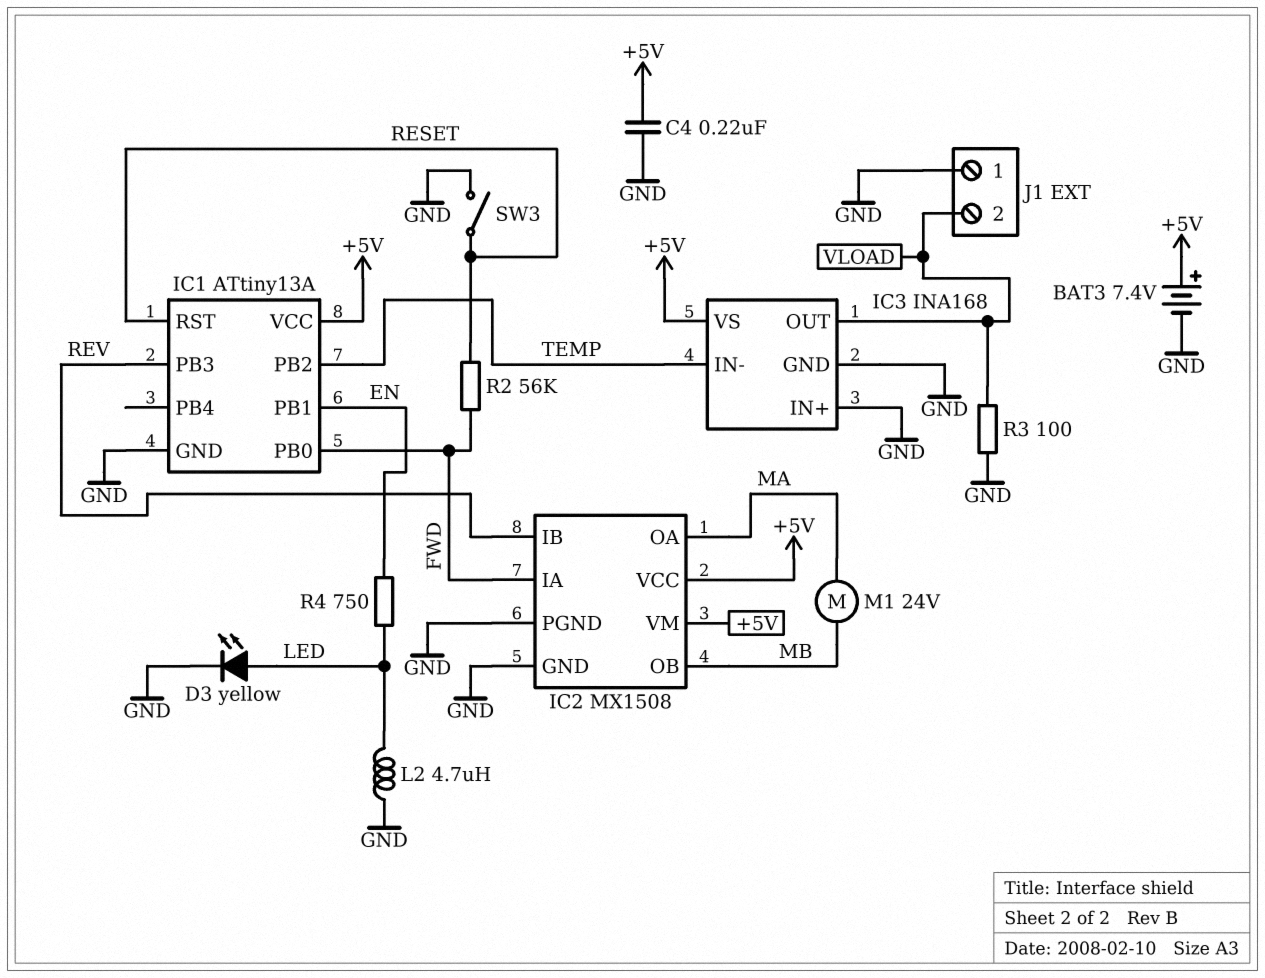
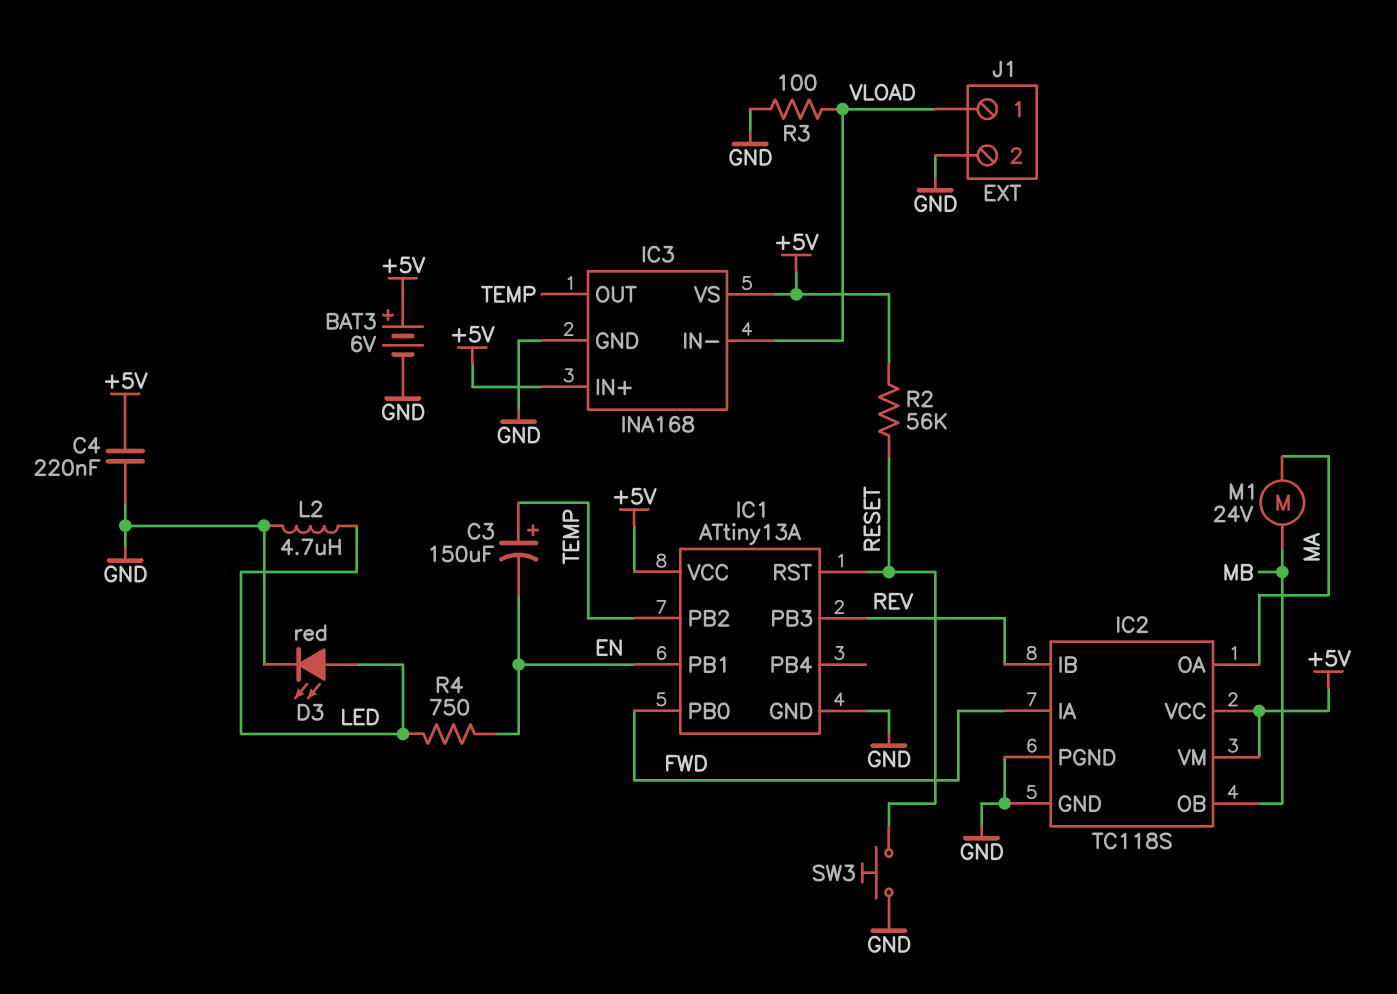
BAT3: 7.4V (plus +5V, minus GND) -> 6V (plus +5V, minus GND)
C3: none -> 150uF (plus TEMP, minus EN)
D3: LED yellow (A LED, K GND) -> LED red (A LED, K GND)
IC2: MX1508 -> TC118S
IC3 pin IN+: GND -> +5V
IC3 pin IN-: TEMP -> VLOAD
IC3 pin OUT: VLOAD -> TEMP
J1 pin 1: GND -> VLOAD
J1 pin 2: VLOAD -> GND
R2: 56k (FWD, RESET) -> 56k (+5V, RESET)
SW3: switch (GND, RESET) -> button (GND, RESET)

